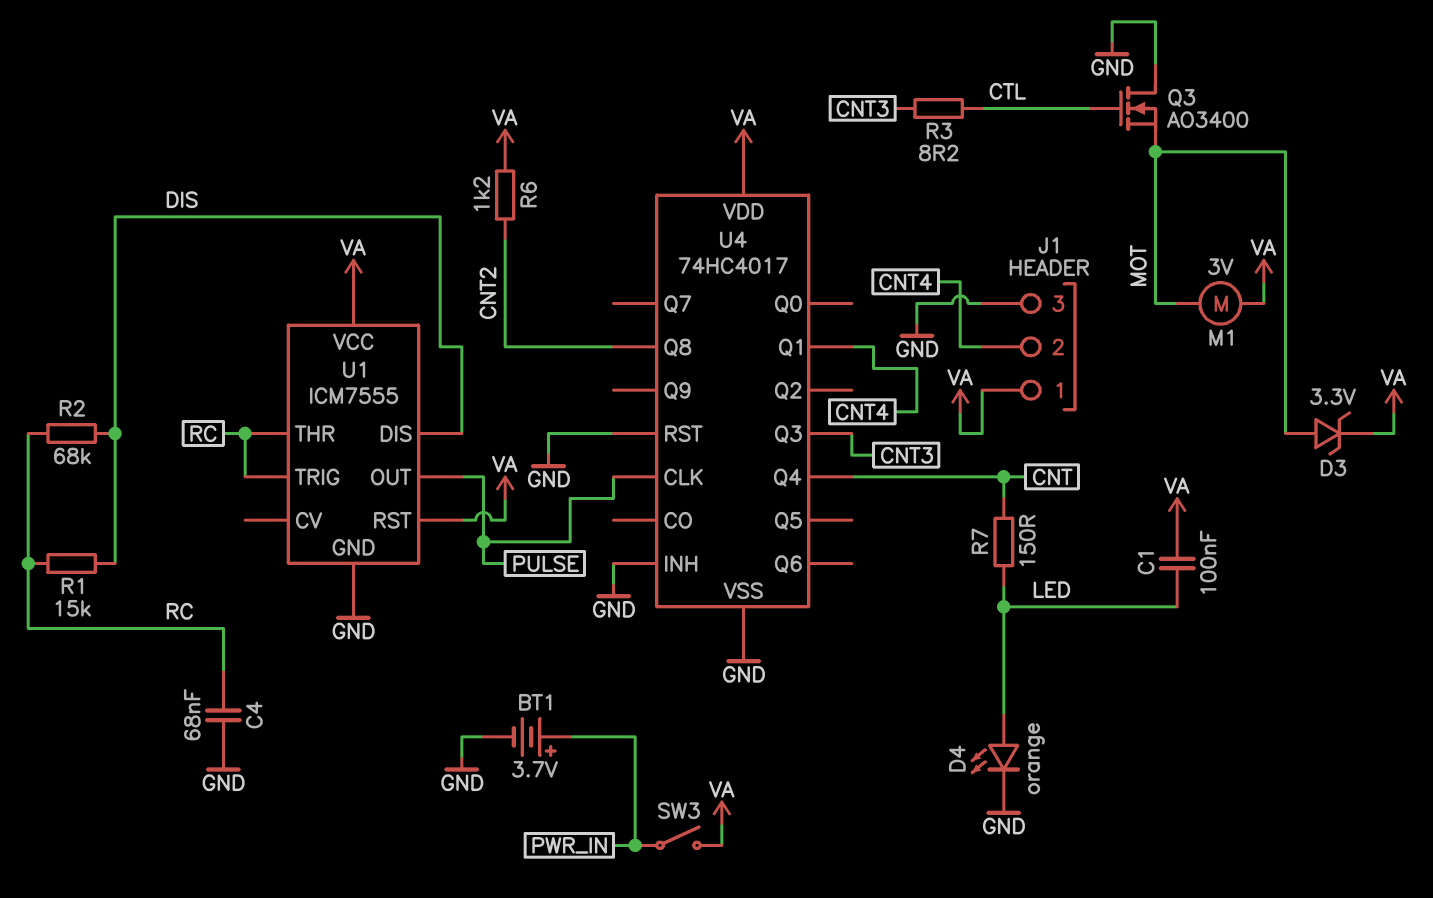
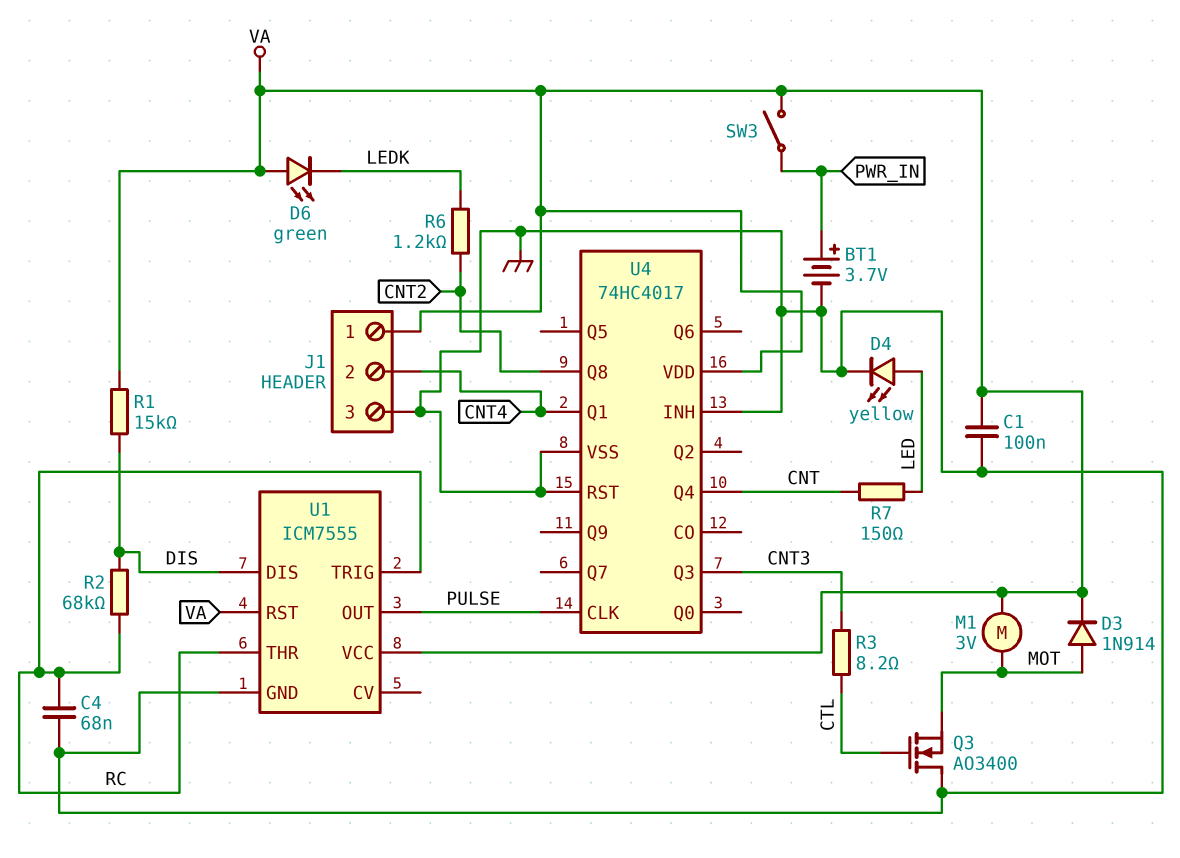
C1: 100nF (LED, VA) -> 100nF (GND, VA)
D3: zener 3.3V (A MOT, K VA) -> diode 1N914 (A MOT, K VA)
D4: LED orange (A LED, K GND) -> LED yellow (A LED, K GND)
D6: none -> LED green (A VA, K LEDK)
R1: 15k (DIS, RC) -> 15k (DIS, VA)
R6: 1.2k (CNT2, VA) -> 1.2k (CNT2, LEDK)

